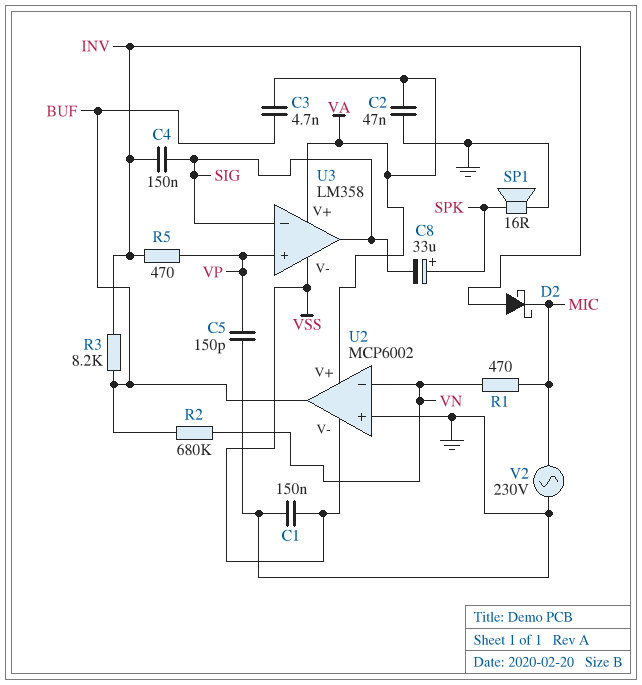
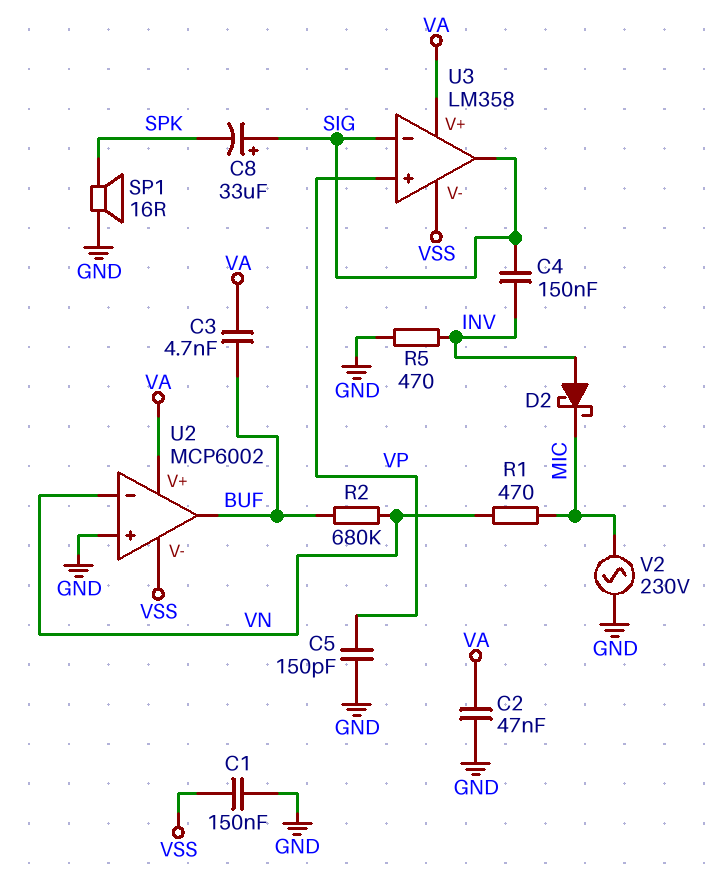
C8: 33uF (plus SPK, minus SIG) -> 33uF (plus SIG, minus SPK)
R3: 8.2k (BUF, INV) -> none
R5: 470 (INV, VP) -> 470 (GND, INV)

